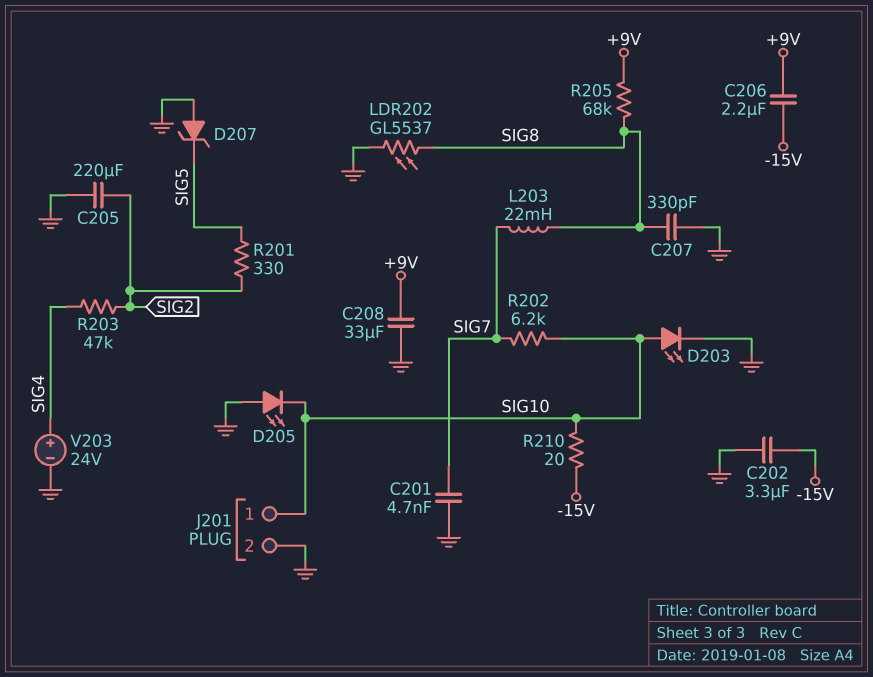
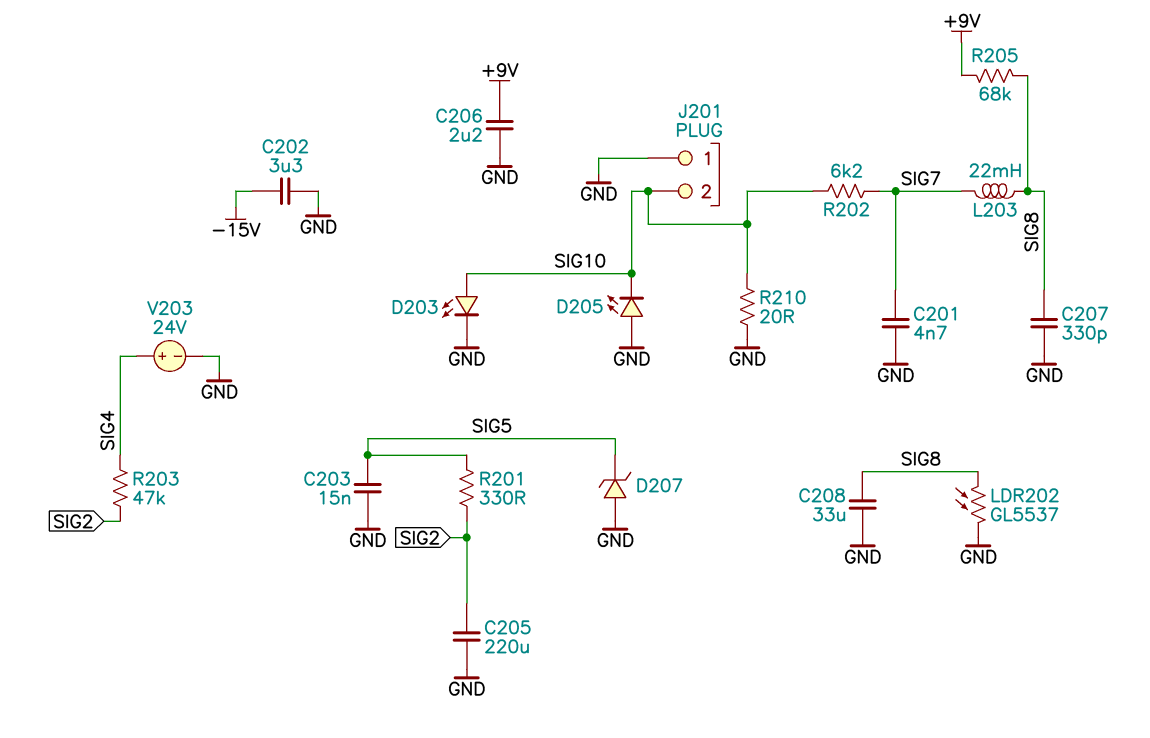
C203: none -> 15nF (GND, SIG5)
C206: 2.2uF (+9V, -15V) -> 2.2uF (+9V, GND)
C208: 33uF (+9V, GND) -> 33uF (GND, SIG8)
J201 pin 1: SIG10 -> GND
J201 pin 2: GND -> SIG10
R210: 20 (-15V, SIG10) -> 20 (GND, SIG10)

